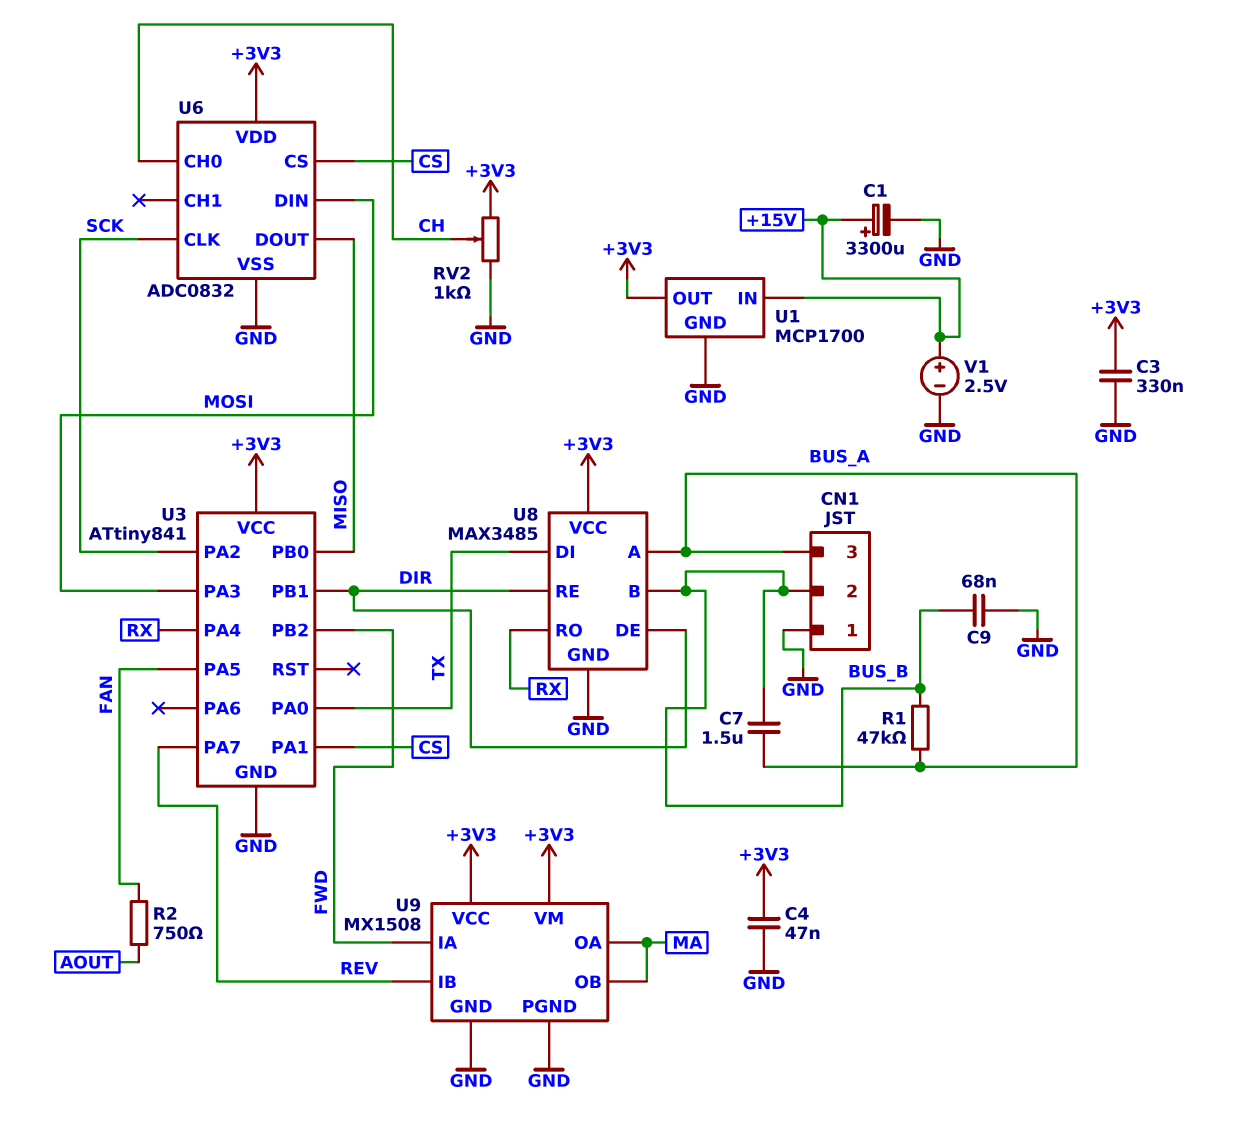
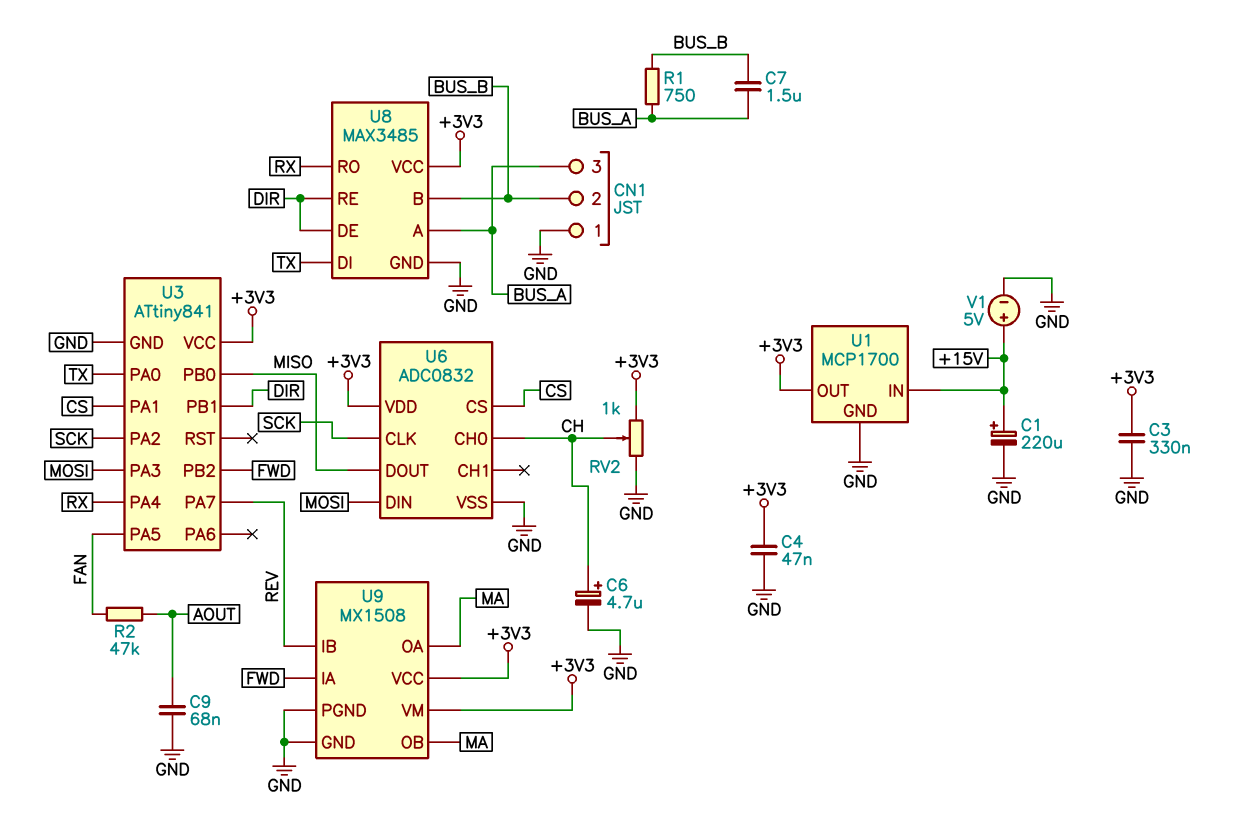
C1: 3300uF (plus +15V, minus GND) -> 220uF (plus +15V, minus GND)
C6: none -> 4.7uF (plus CH, minus GND)
C9: 68nF (BUS_B, GND) -> 68nF (AOUT, GND)
R1: 47k (BUS_A, BUS_B) -> 750 (BUS_A, BUS_B)
R2: 750 (AOUT, FAN) -> 47k (AOUT, FAN)
V1: 2.5V (plus +15V, minus GND) -> 5V (plus +15V, minus GND)

